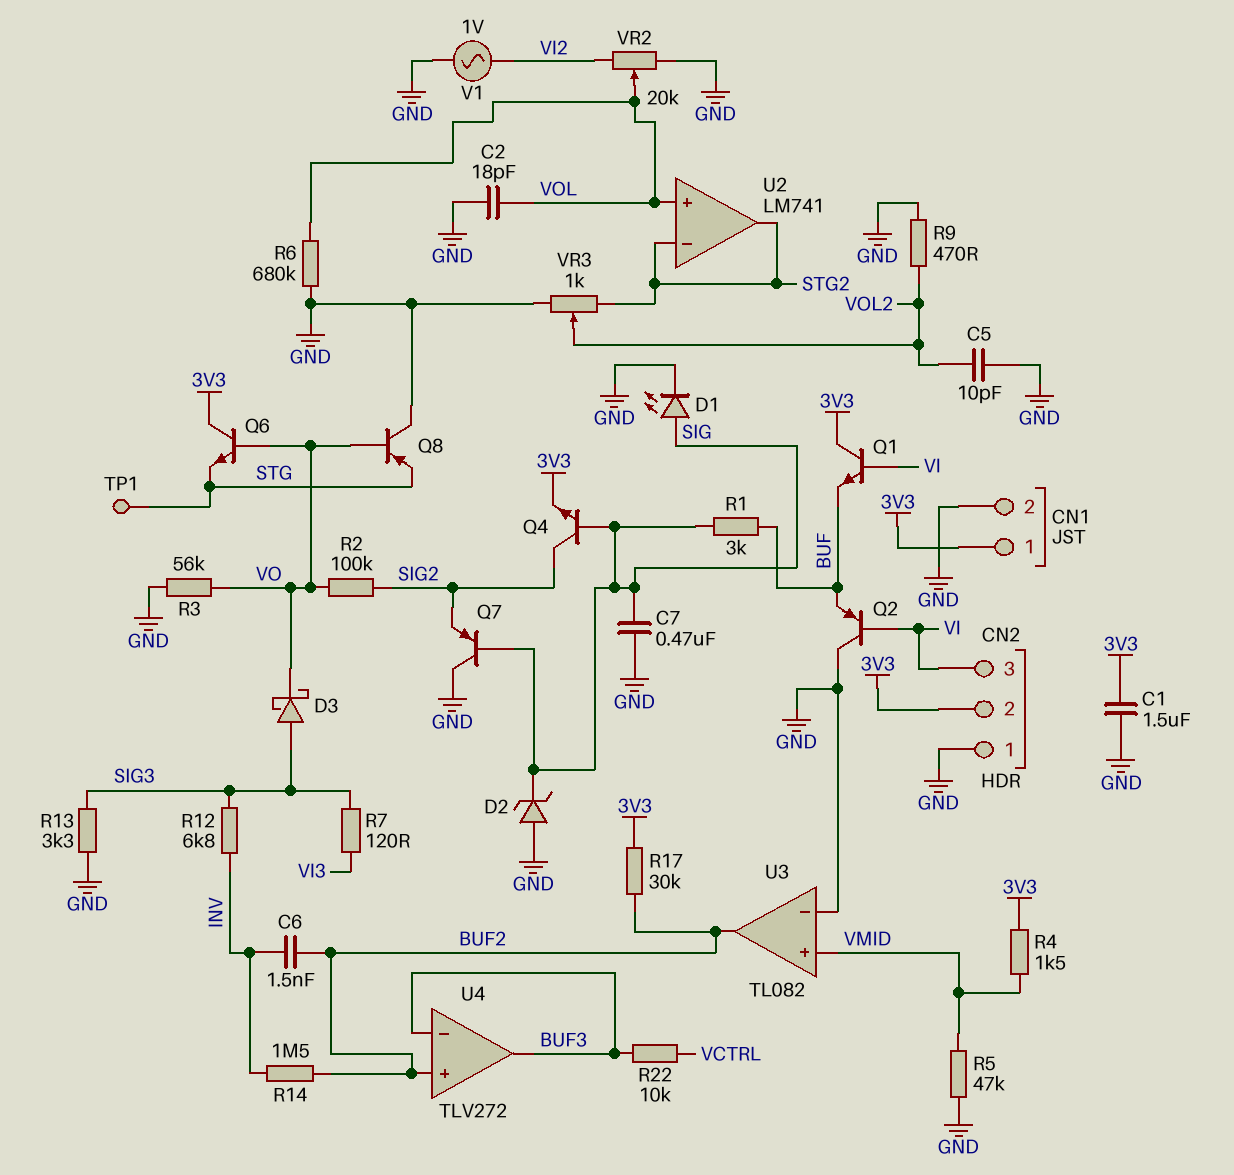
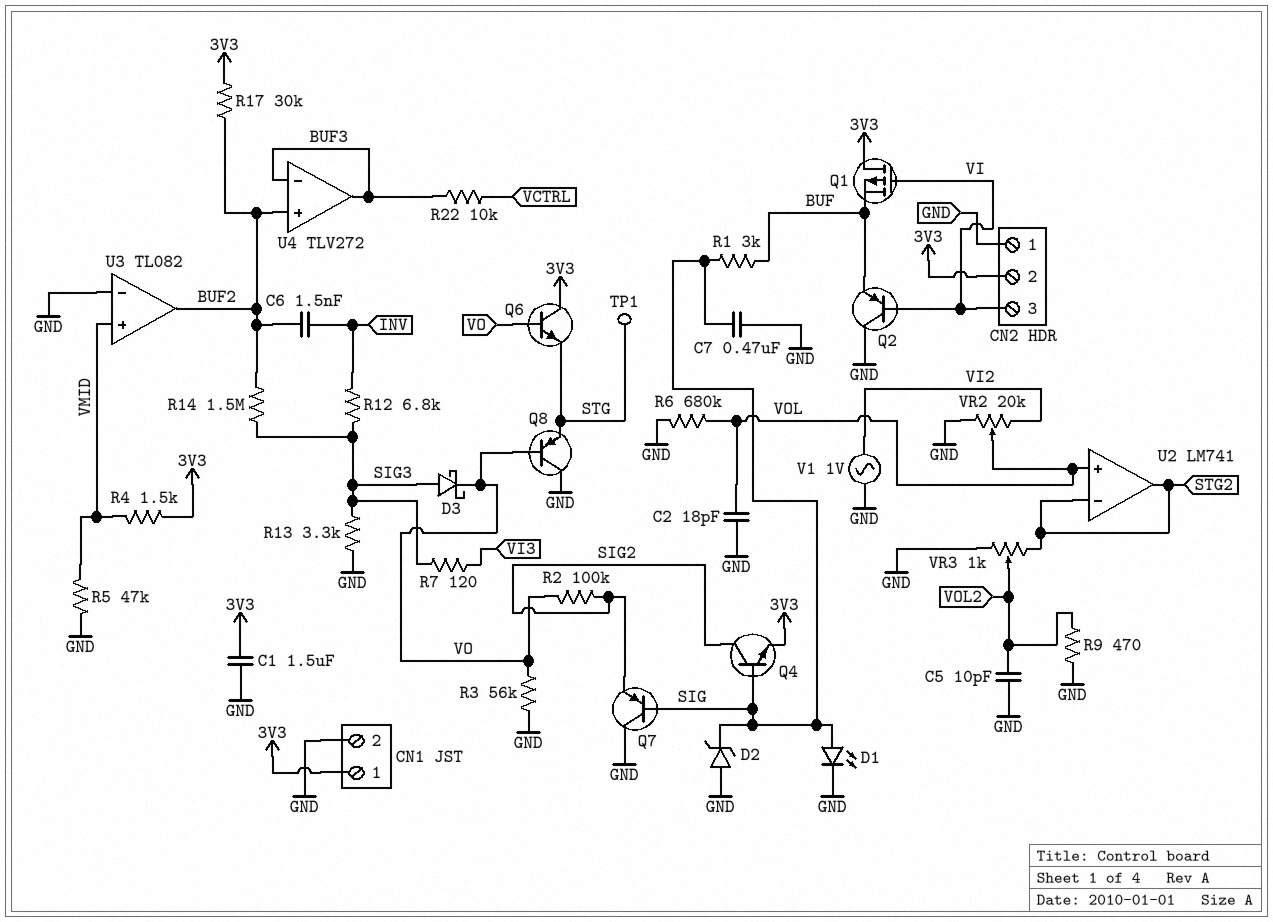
Q1: NPN (B VI, C 3V3, E BUF) -> PMOS (G VI, D 3V3, S BUF)
R14: 1.5M (BUF2, INV) -> 1.5M (BUF2, SIG3)

